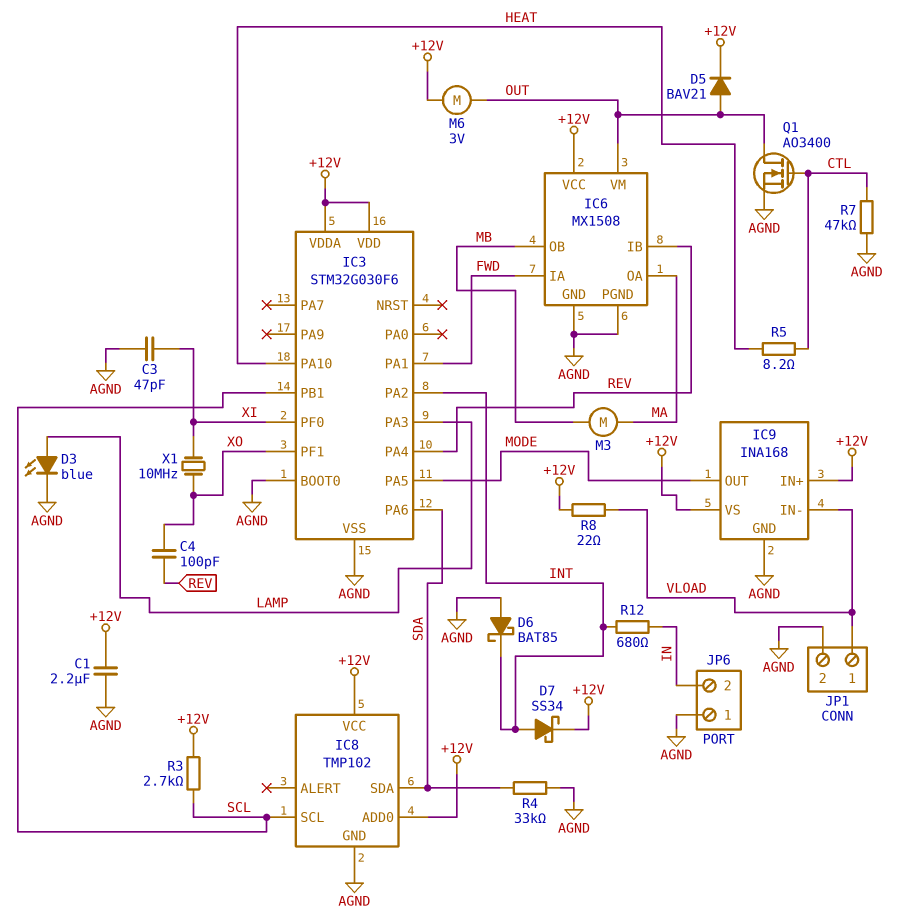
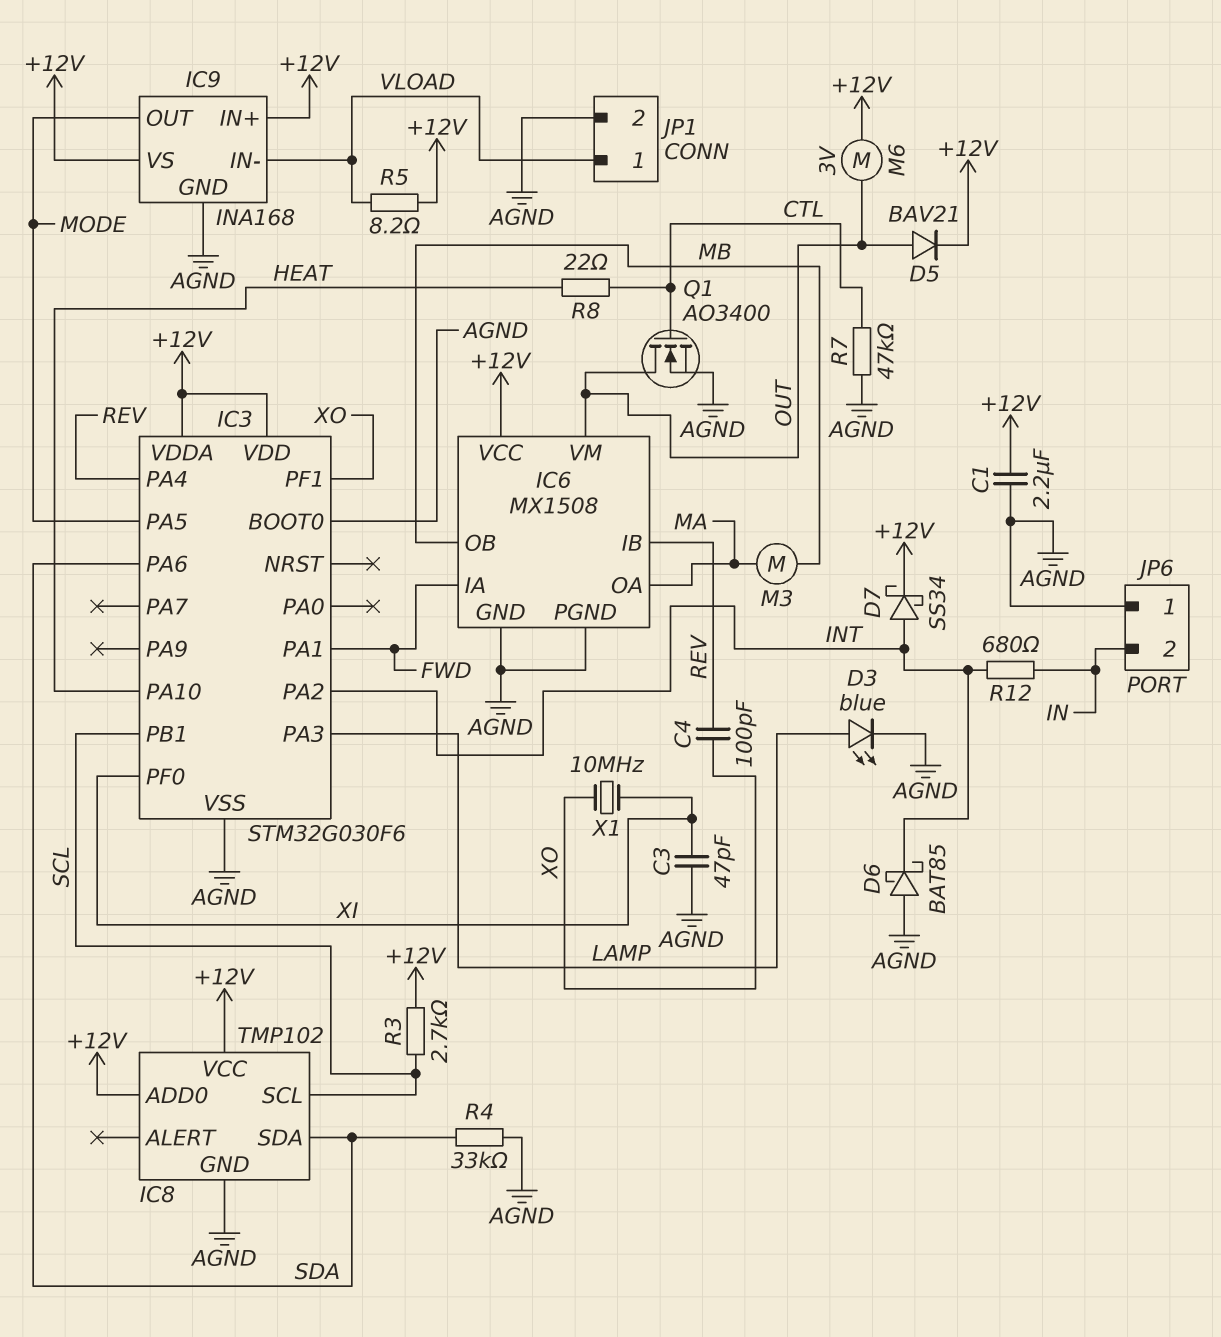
R5: 8.2 (CTL, HEAT) -> 8.2 (+12V, VLOAD)
R8: 22 (+12V, VLOAD) -> 22 (CTL, HEAT)

